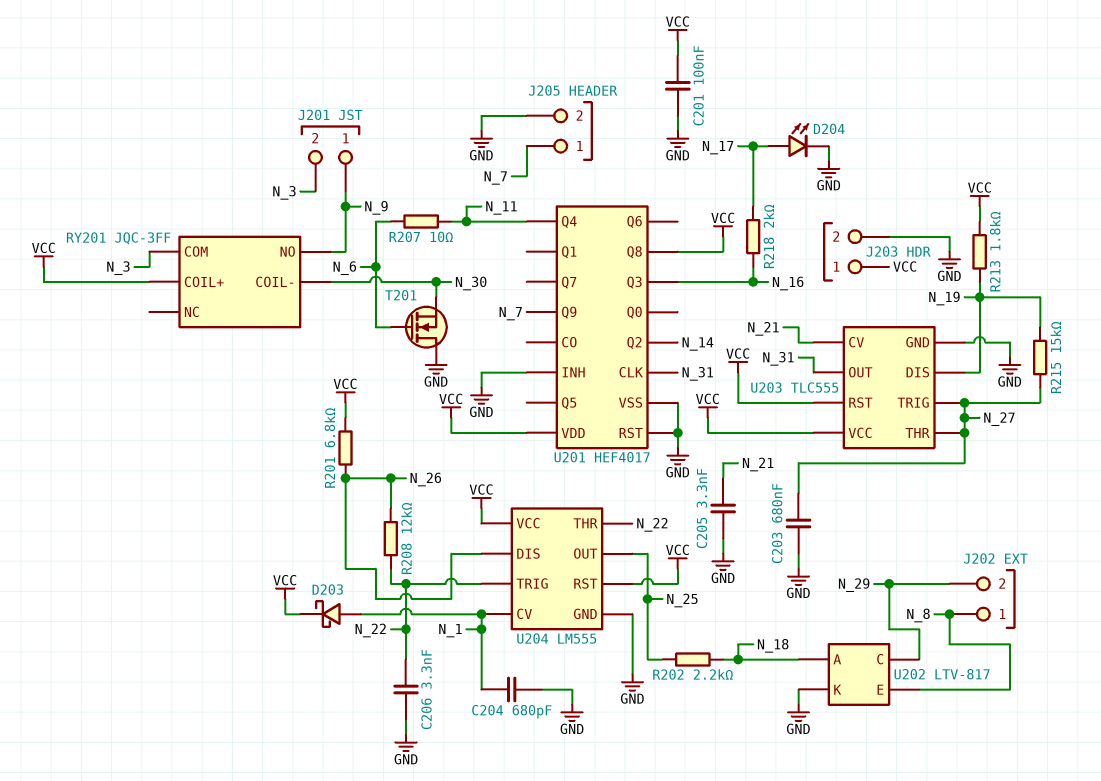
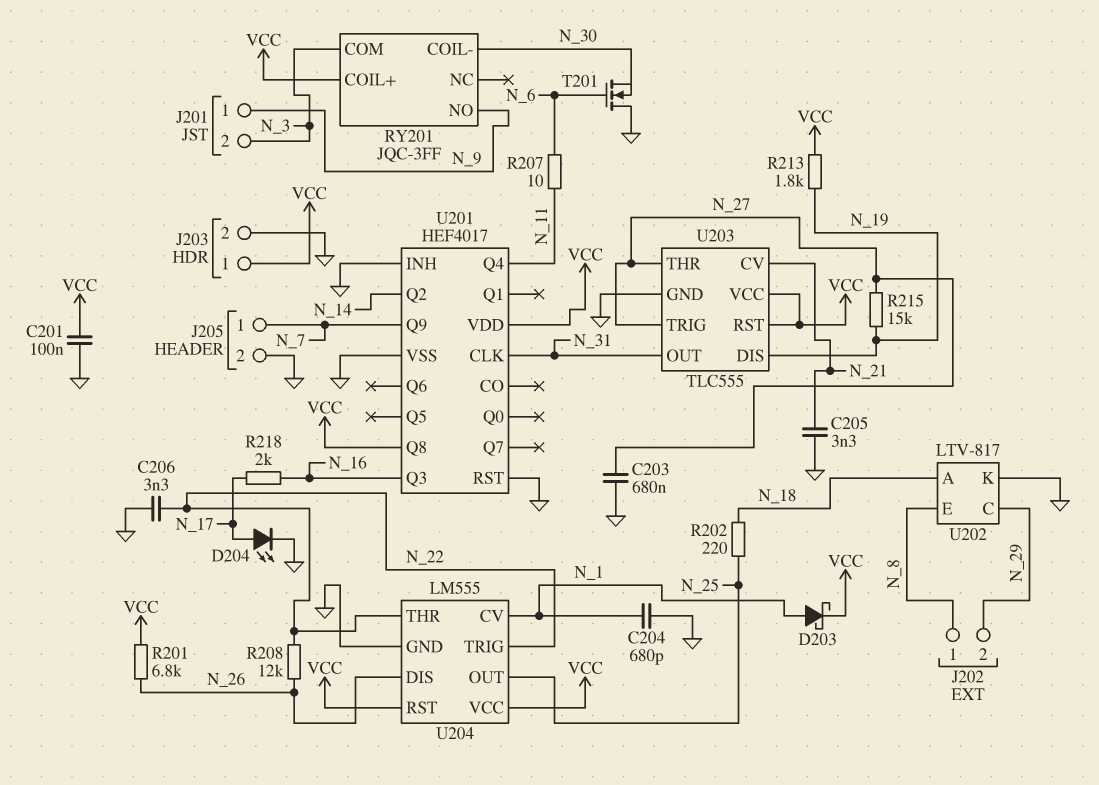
R202: 2.2k (N_18, N_25) -> 220 (N_18, N_25)

